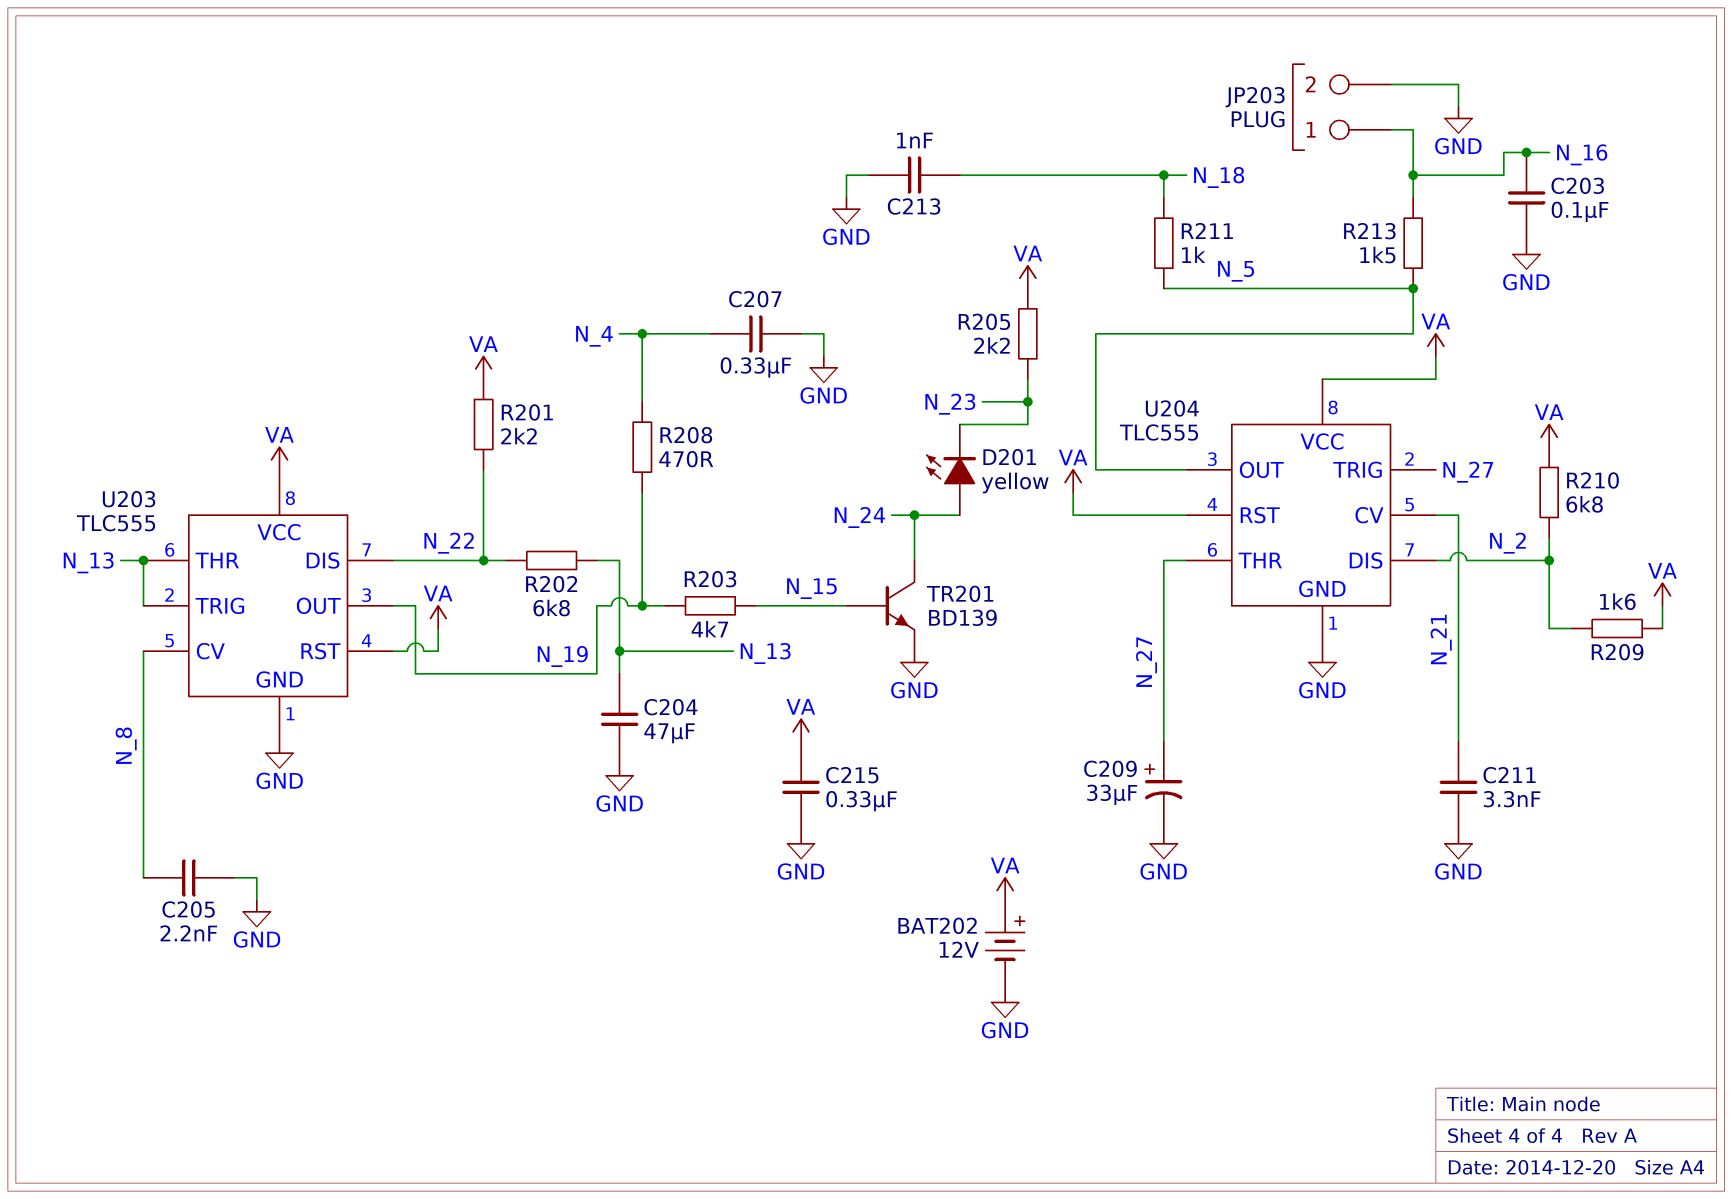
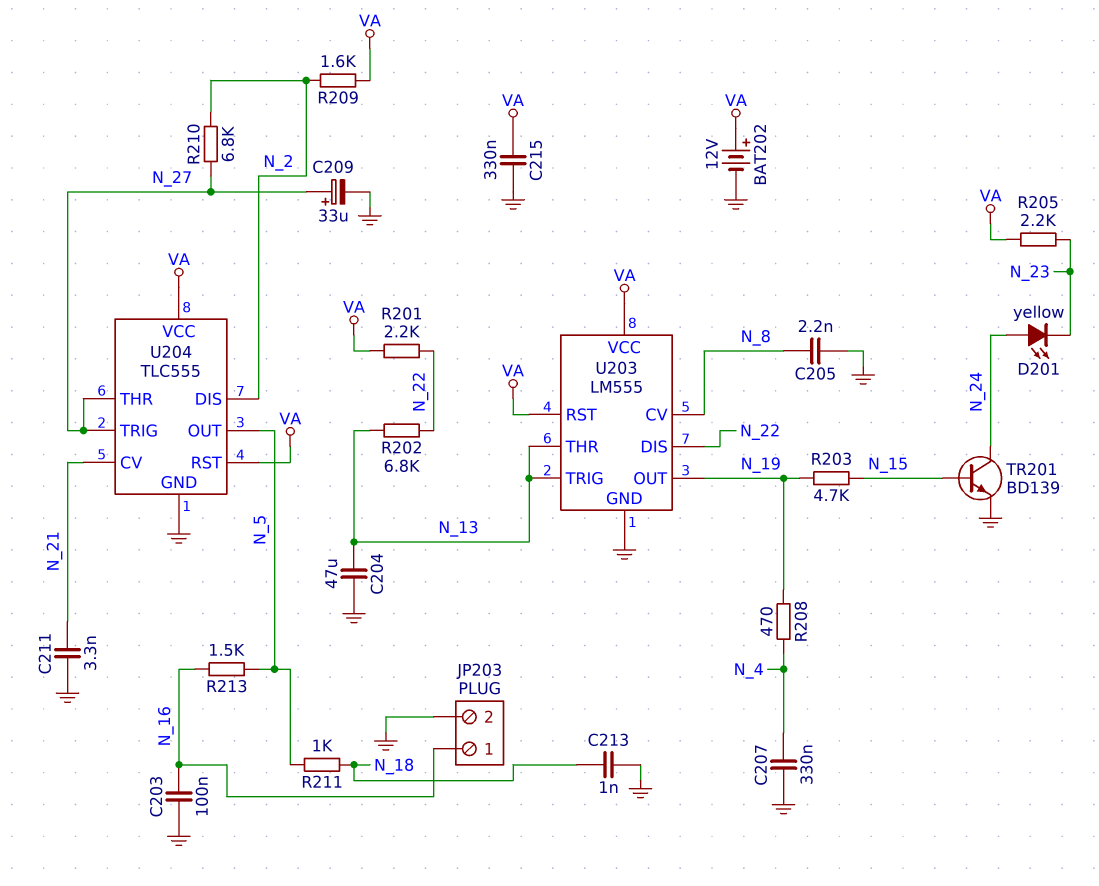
R210: 6.8k (N_2, VA) -> 6.8k (N_2, N_27)
U203: TLC555 -> LM555

